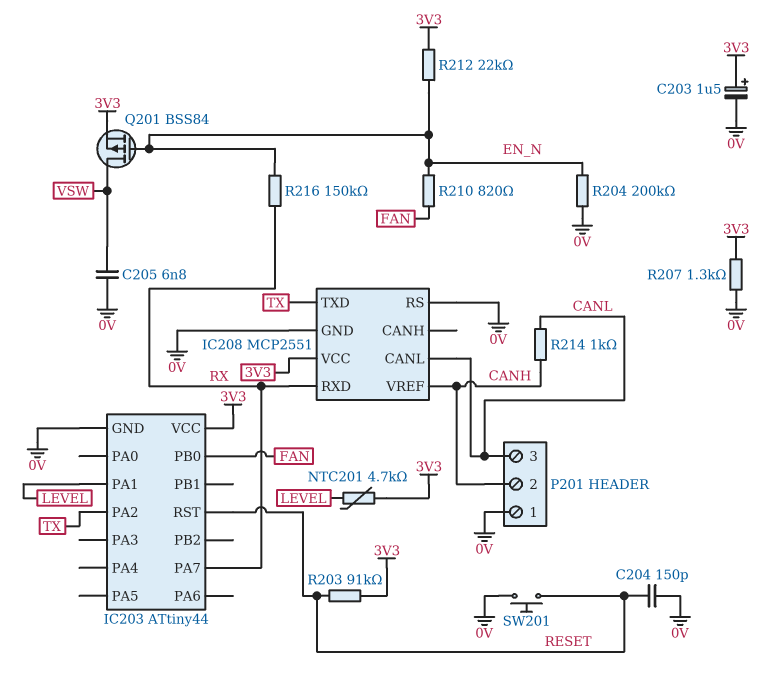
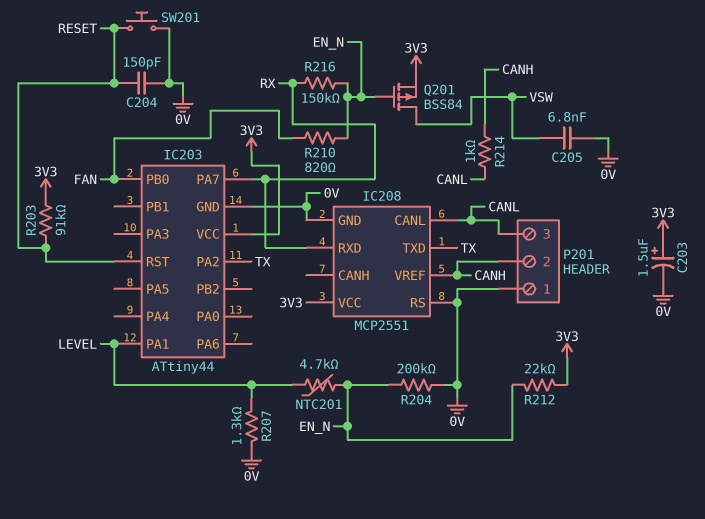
NTC201: 4.7k (3V3, LEVEL) -> 4.7k (EN_N, LEVEL)
R207: 1.3k (0V, 3V3) -> 1.3k (0V, LEVEL)

